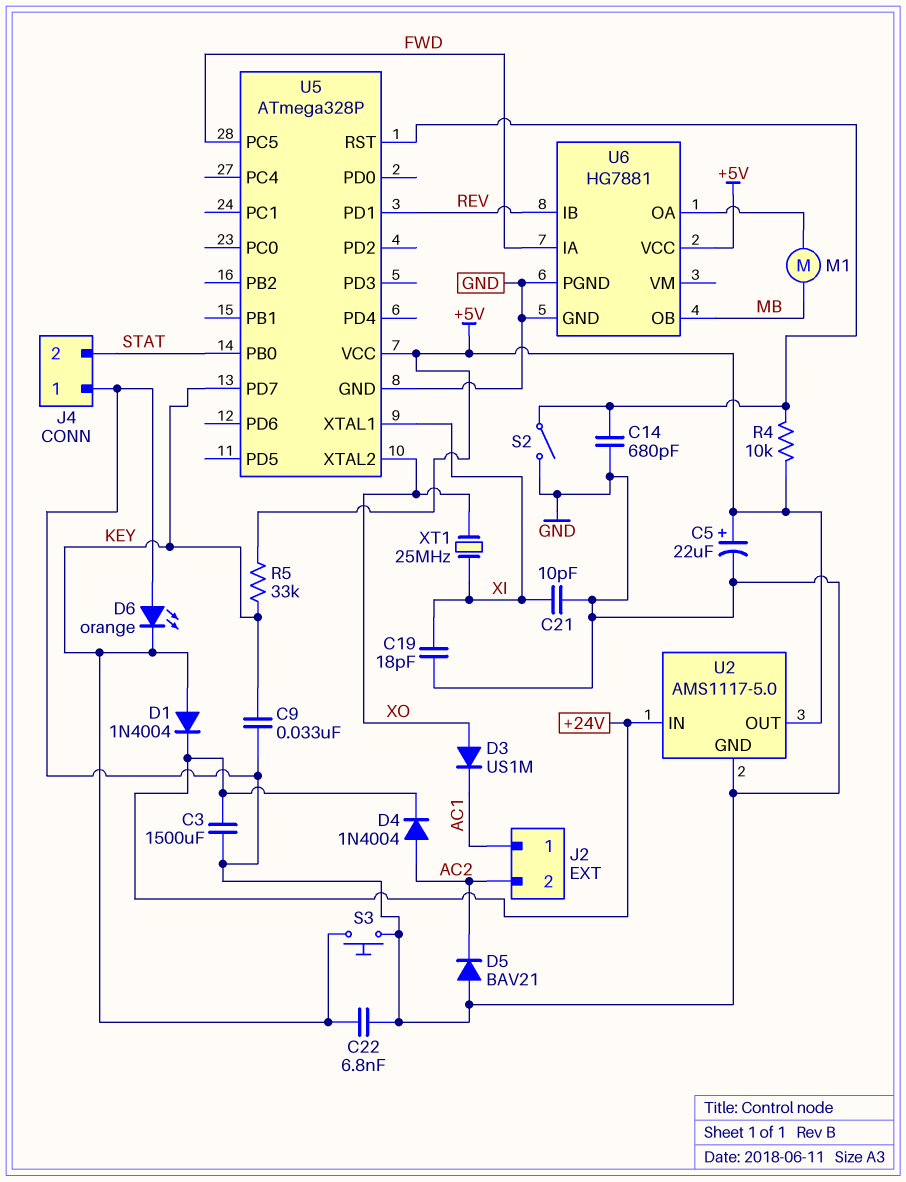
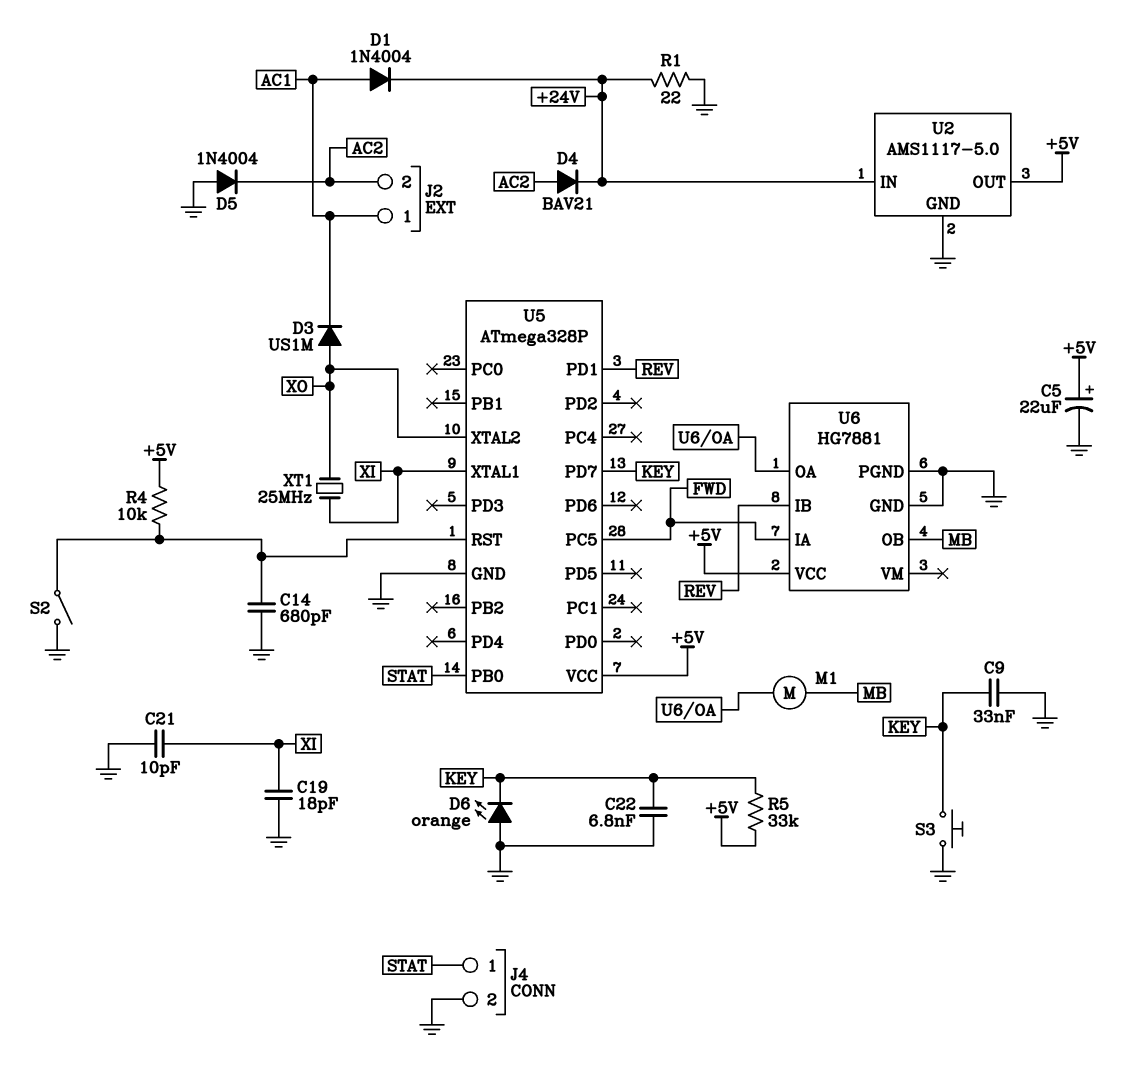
C3: 1500uF (+24V, GND) -> none
D1: diode 1N4004 (A KEY, K +24V) -> diode 1N4004 (A AC1, K +24V)
D4: diode 1N4004 (A AC2, K +24V) -> diode BAV21 (A AC2, K +24V)
D5: diode BAV21 (A GND, K AC2) -> diode 1N4004 (A GND, K AC2)
J4 pin 1: GND -> STAT
J4 pin 2: STAT -> GND
R1: none -> 22 (+24V, GND)

